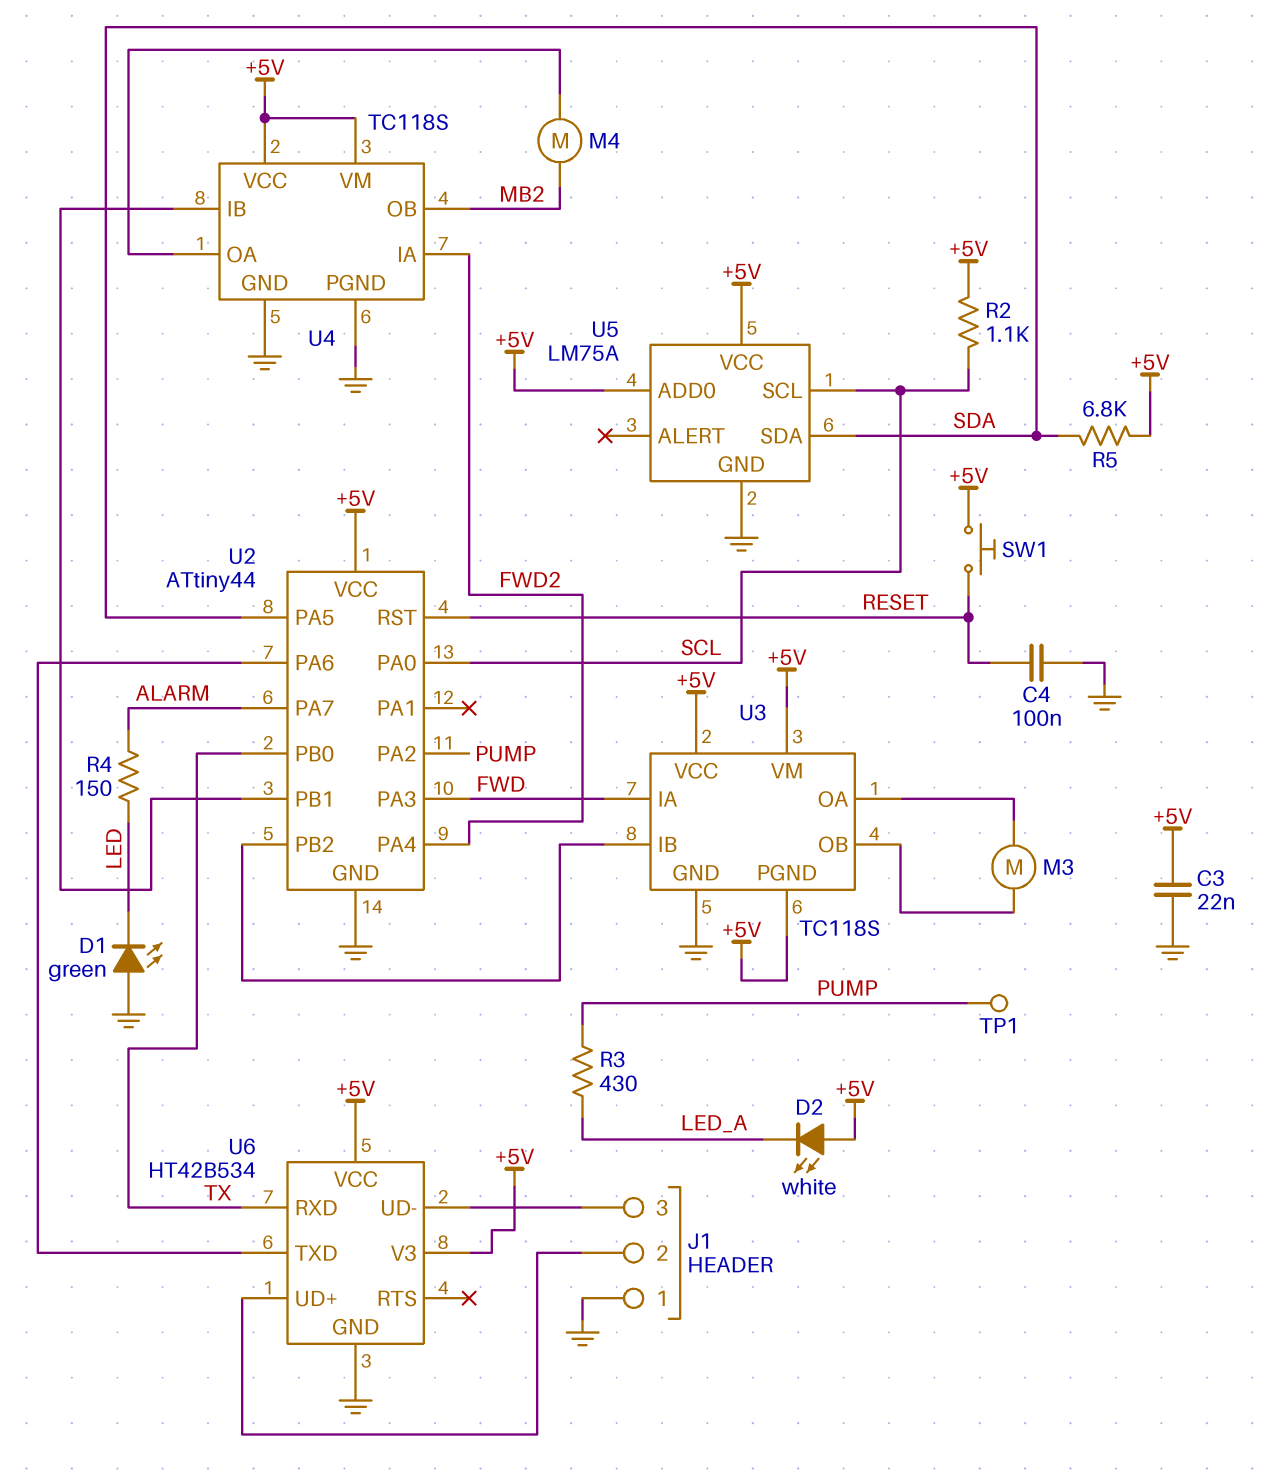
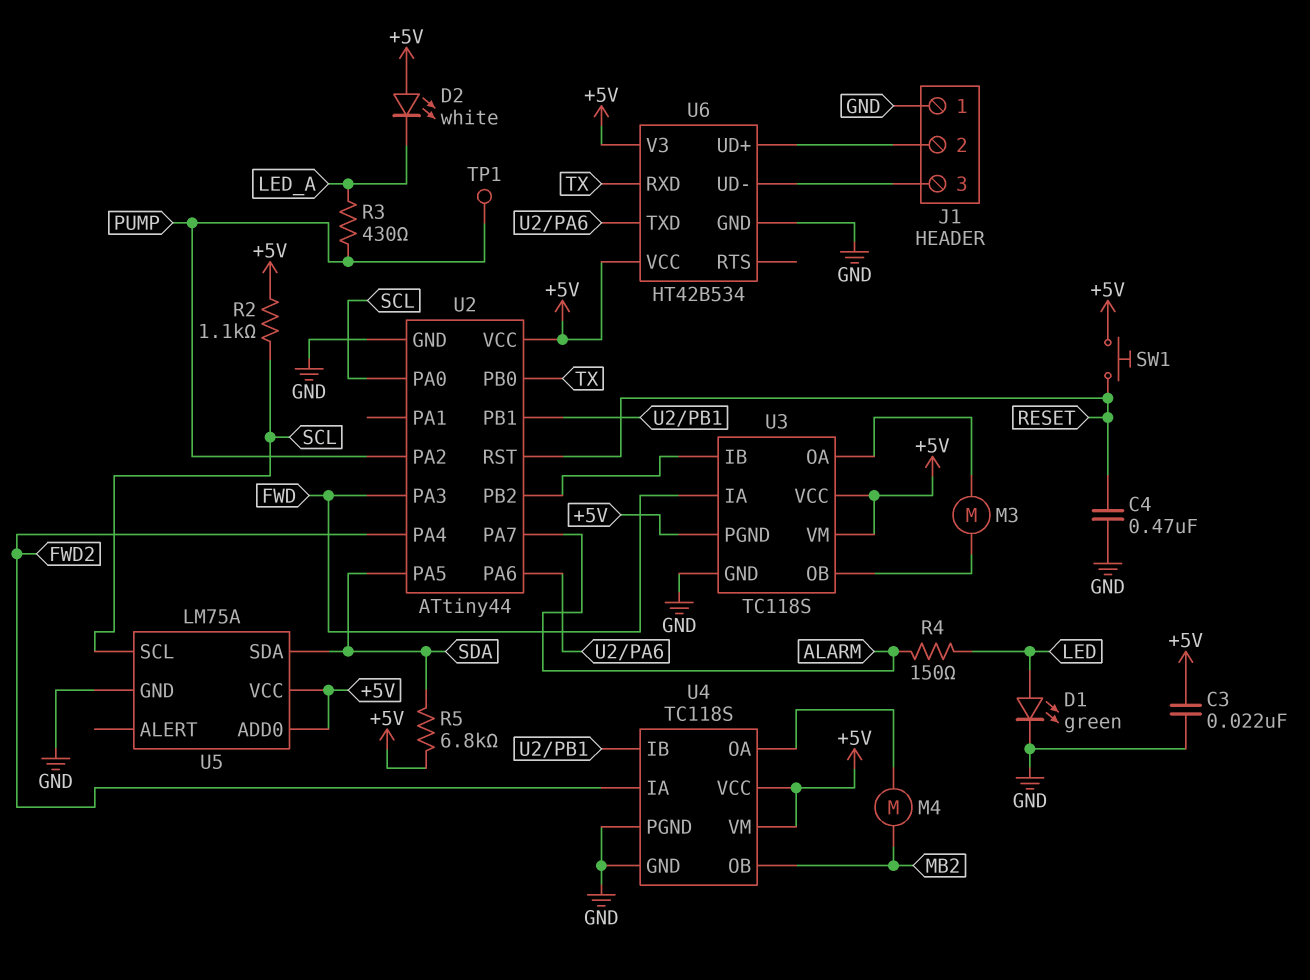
C4: 100nF (GND, RESET) -> 470nF (GND, RESET)
D1: LED green (A GND, K LED) -> LED green (A LED, K GND)

